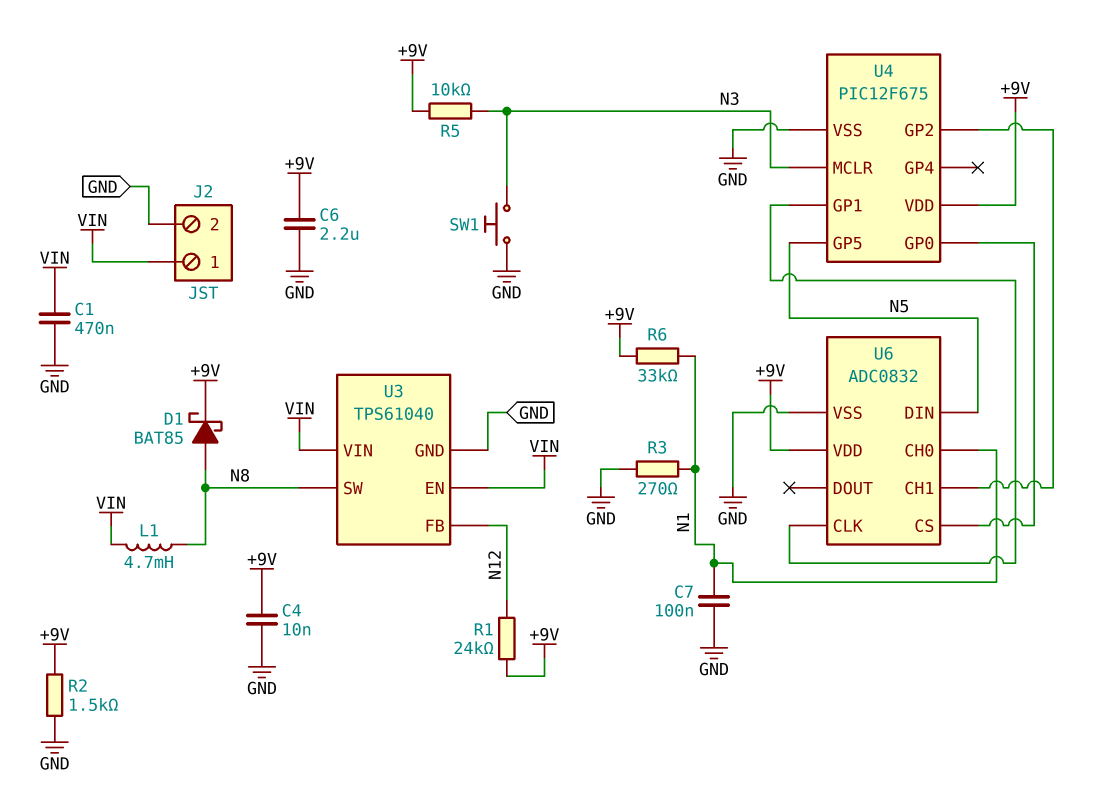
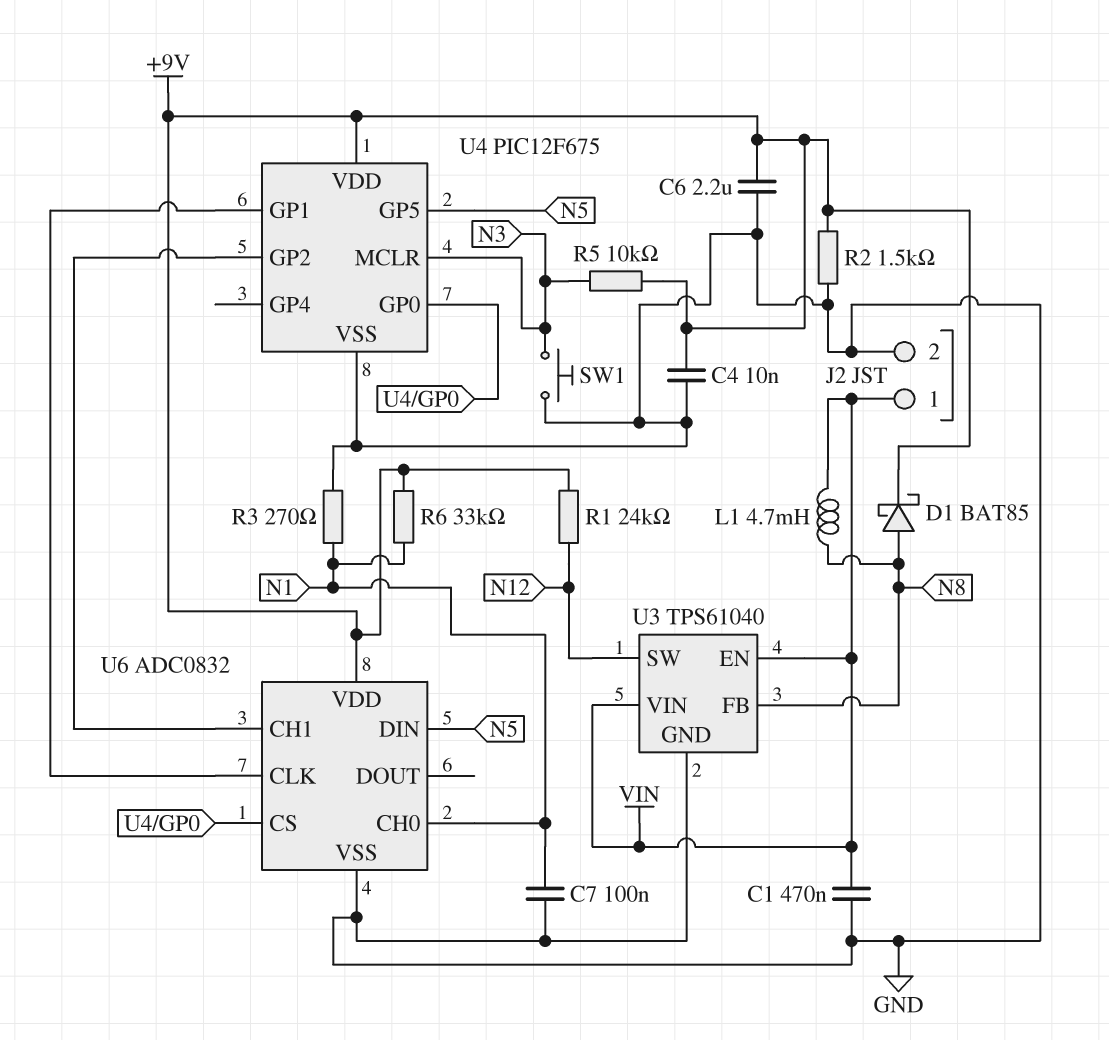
U3 pin FB: N12 -> N8
U3 pin SW: N8 -> N12

